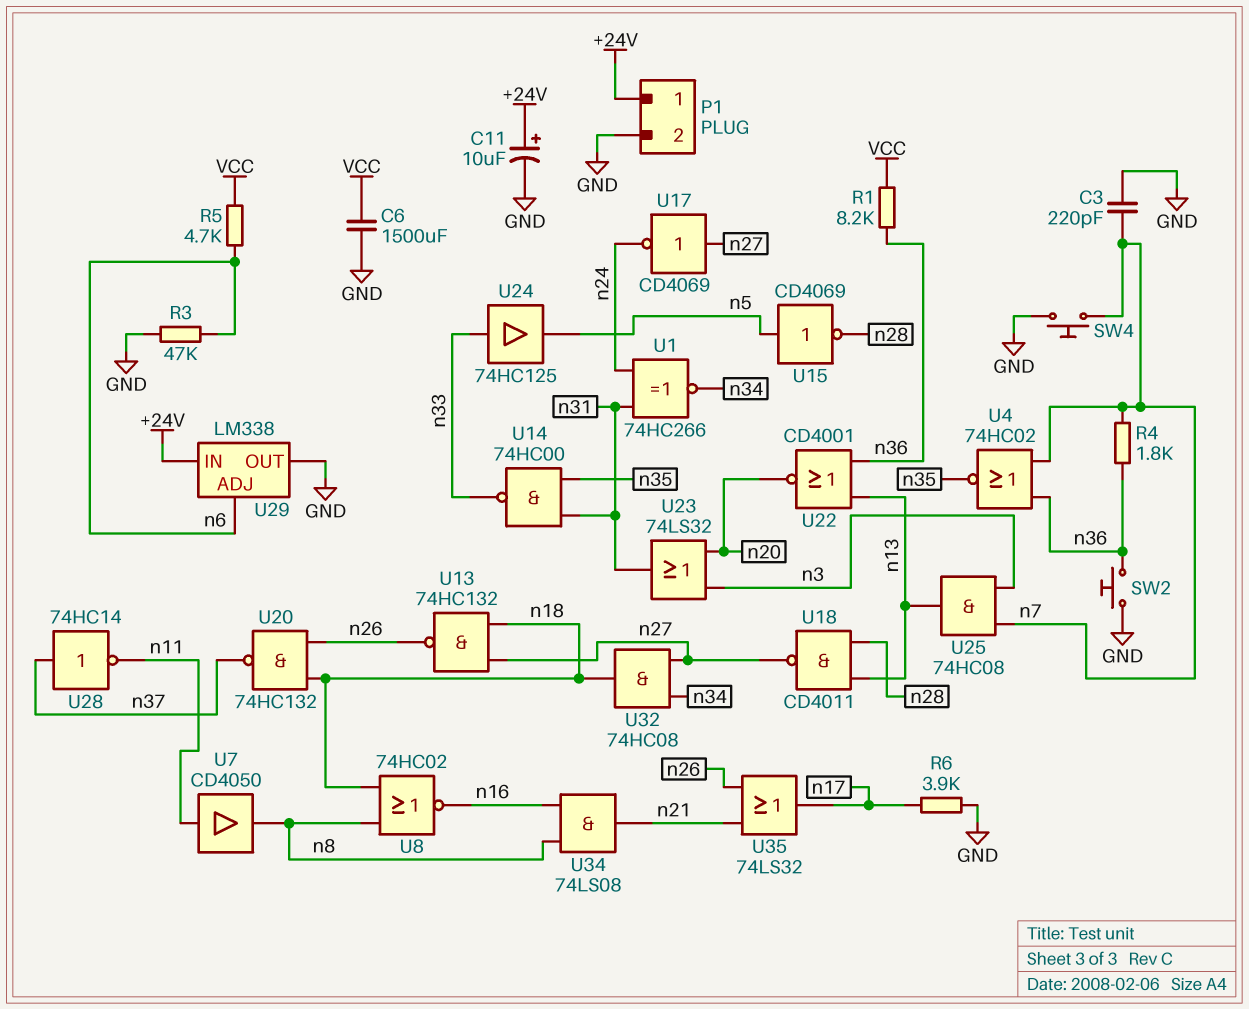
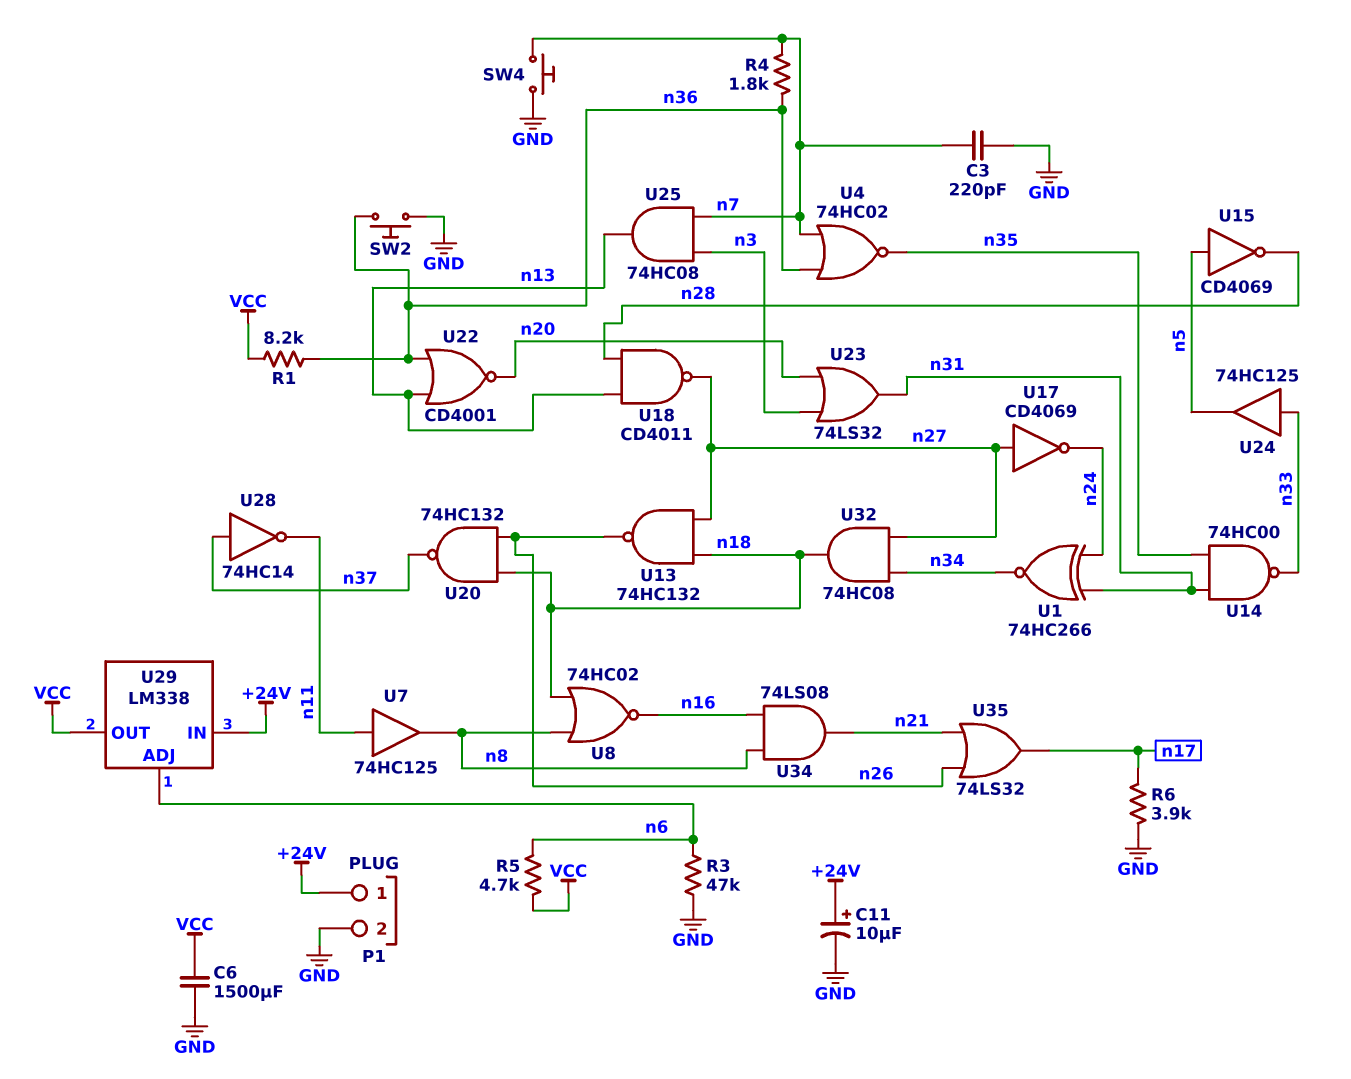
U7: buffer CD4050 (in n11, out n8) -> buffer 74HC125 (in n11, out n8)
U29 pin OUT: GND -> VCC

